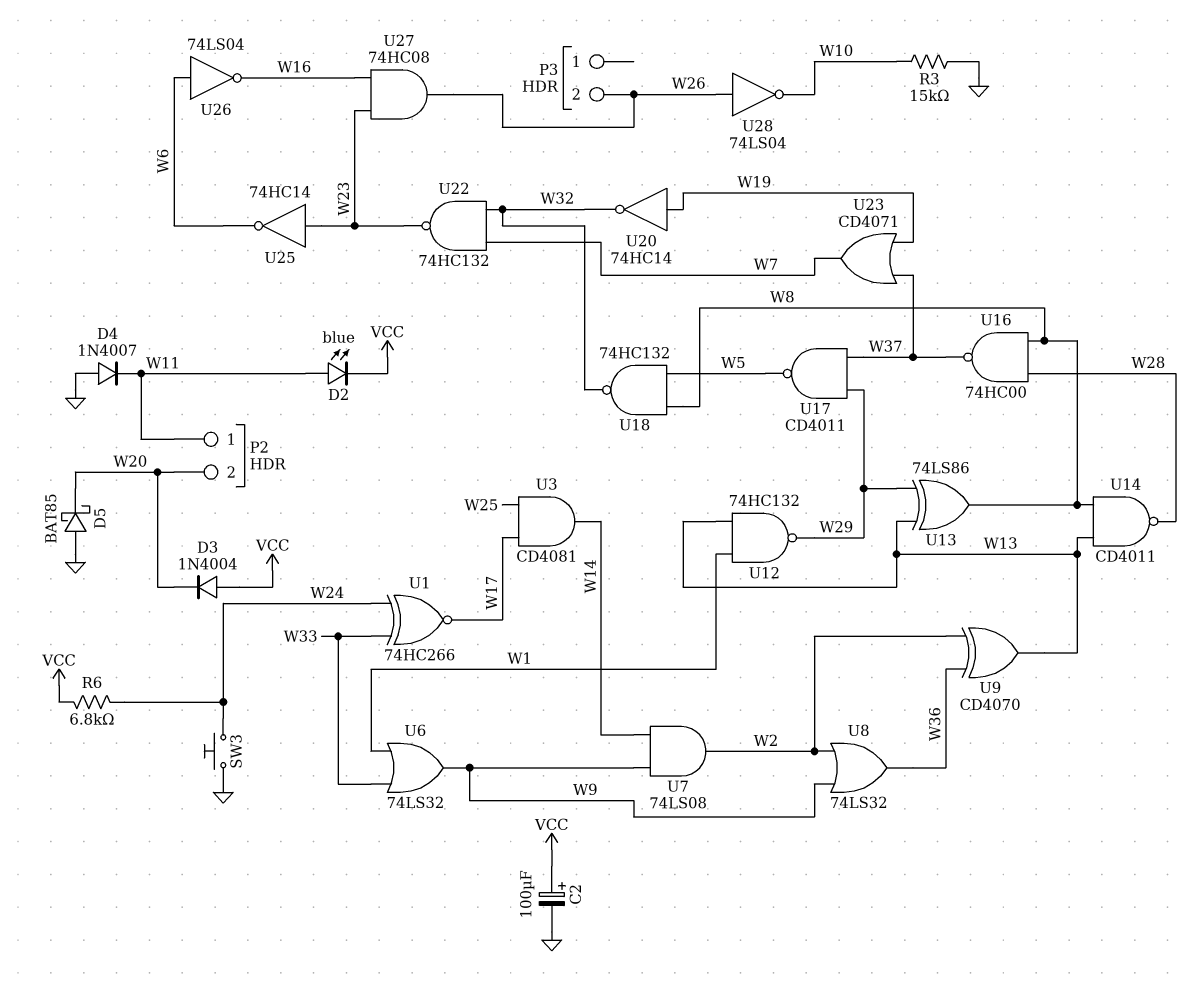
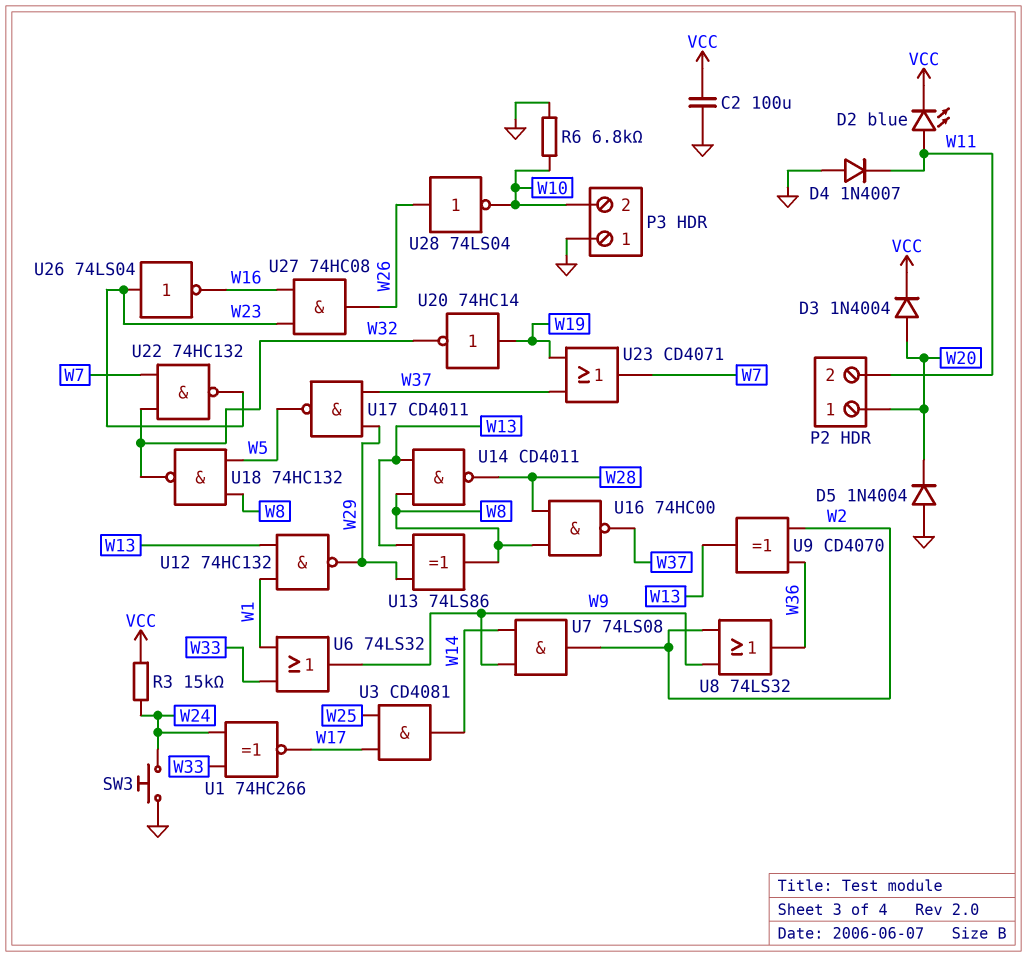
C2: 100uF (plus VCC, minus GND) -> 100uF (GND, VCC)
D3: diode 1N4004 (A VCC, K W20) -> diode 1N4004 (A W20, K VCC)
D5: schottky BAT85 (A GND, K W20) -> diode 1N4004 (A GND, K W20)
P2 pin 1: W11 -> W20
P2 pin 2: W20 -> W11
P3 pin 1: none -> GND
P3 pin 2: W26 -> W10
R3: 15k (GND, W10) -> 15k (VCC, W24)
R6: 6.8k (VCC, W24) -> 6.8k (GND, W10)
U25: NOT 74HC14 (in W23, out W6) -> none
U26: NOT 74LS04 (in W6, out W16) -> NOT 74LS04 (in W23, out W16)

